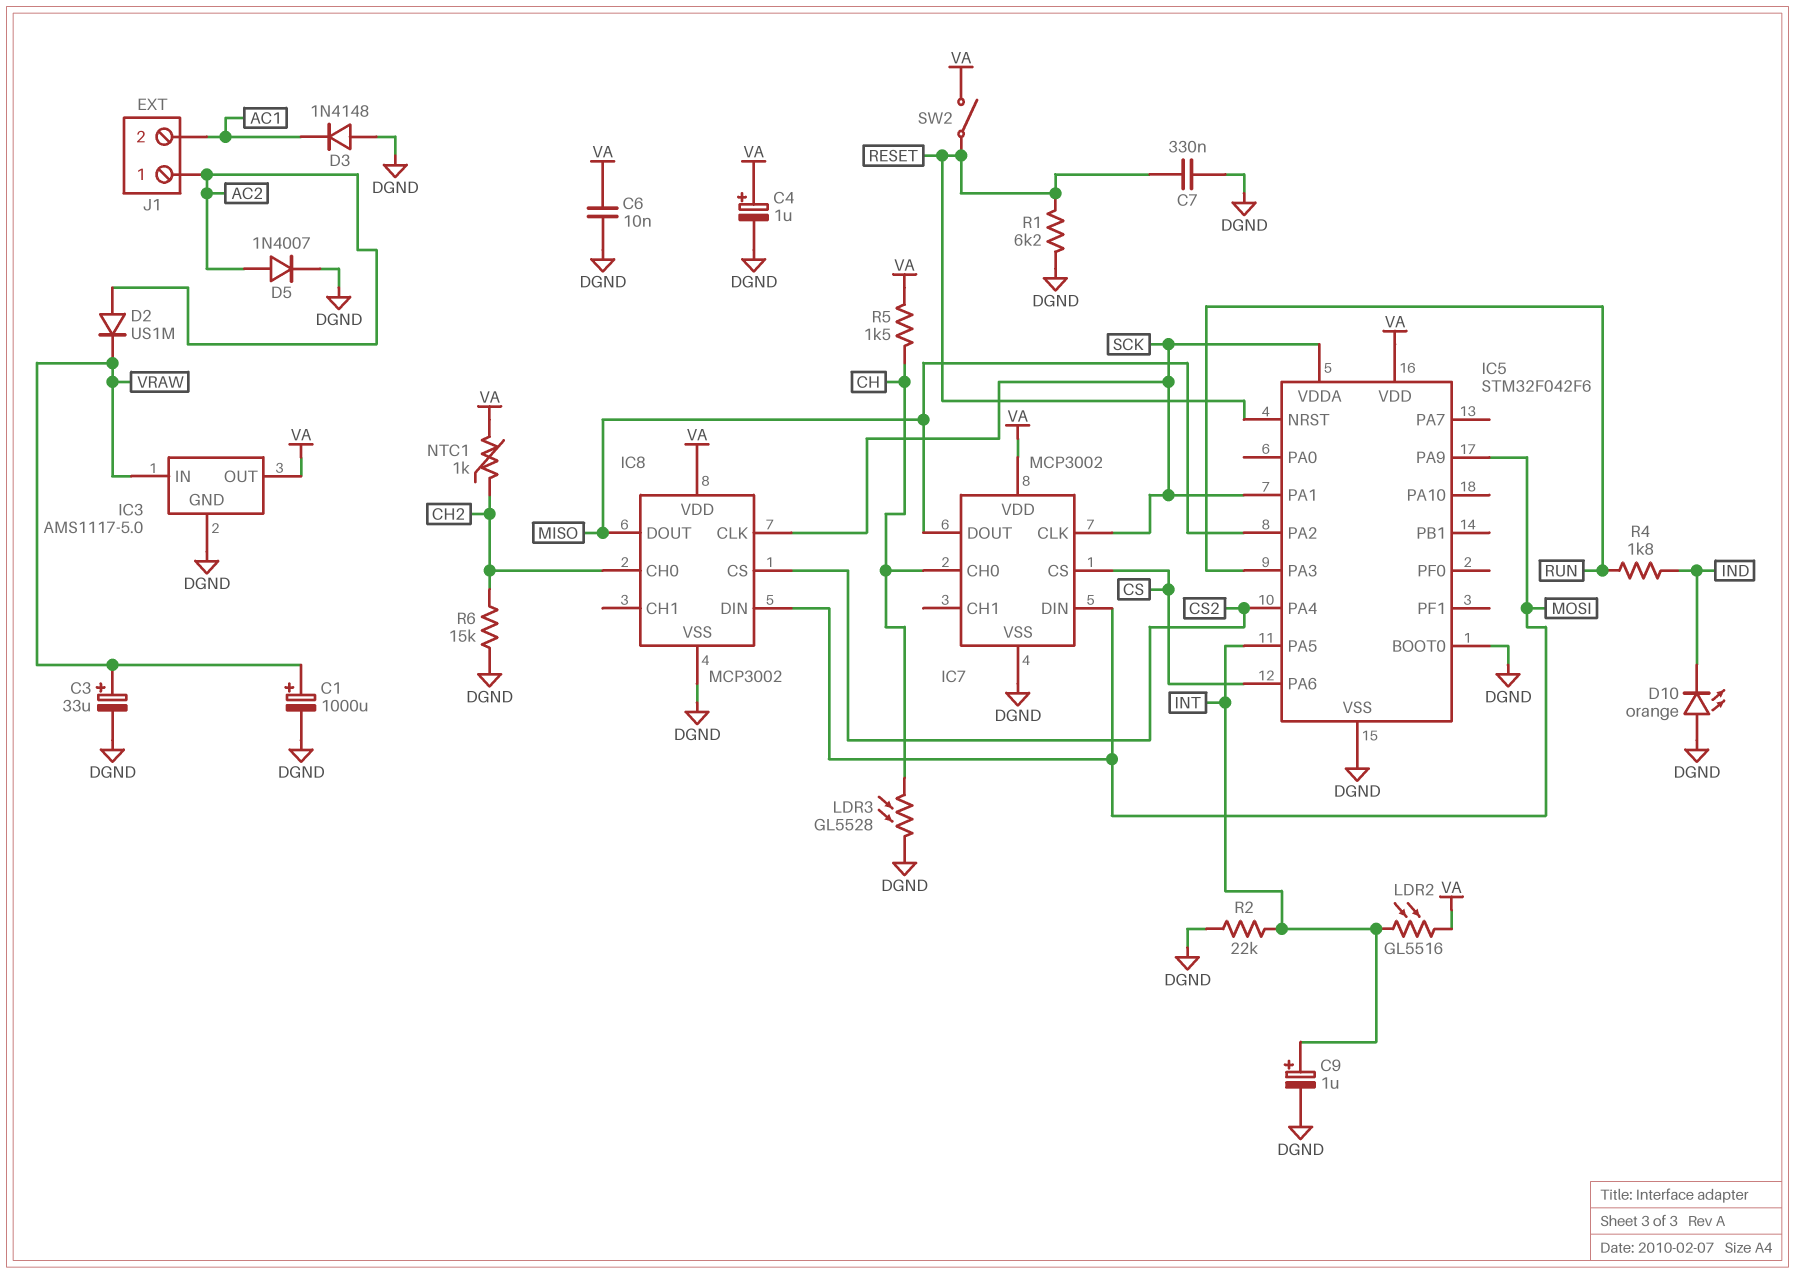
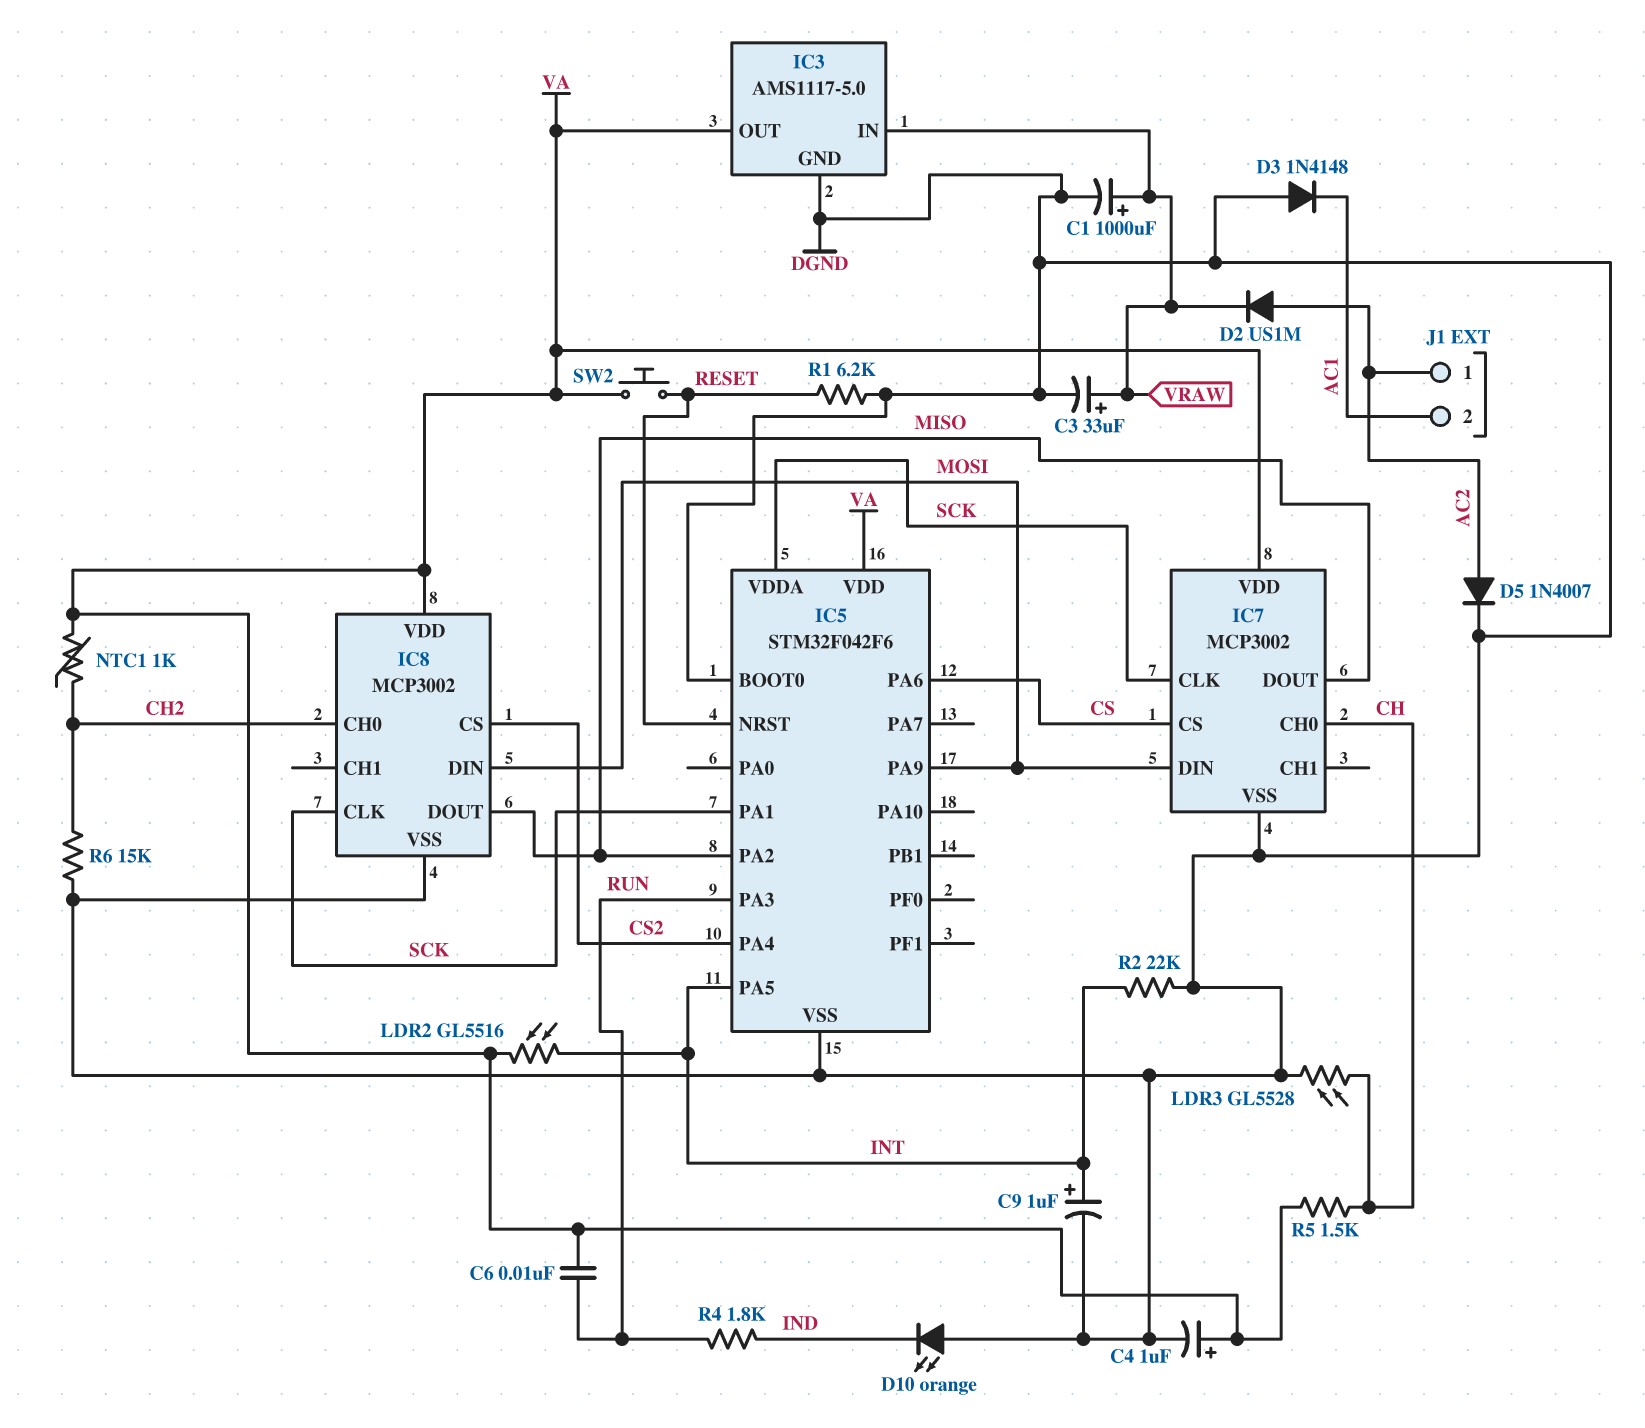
C6: 10nF (DGND, VA) -> 10nF (RUN, VA)
C7: 330nF (DGND, RESET) -> none
SW2: switch (RESET, VA) -> button (RESET, VA)

